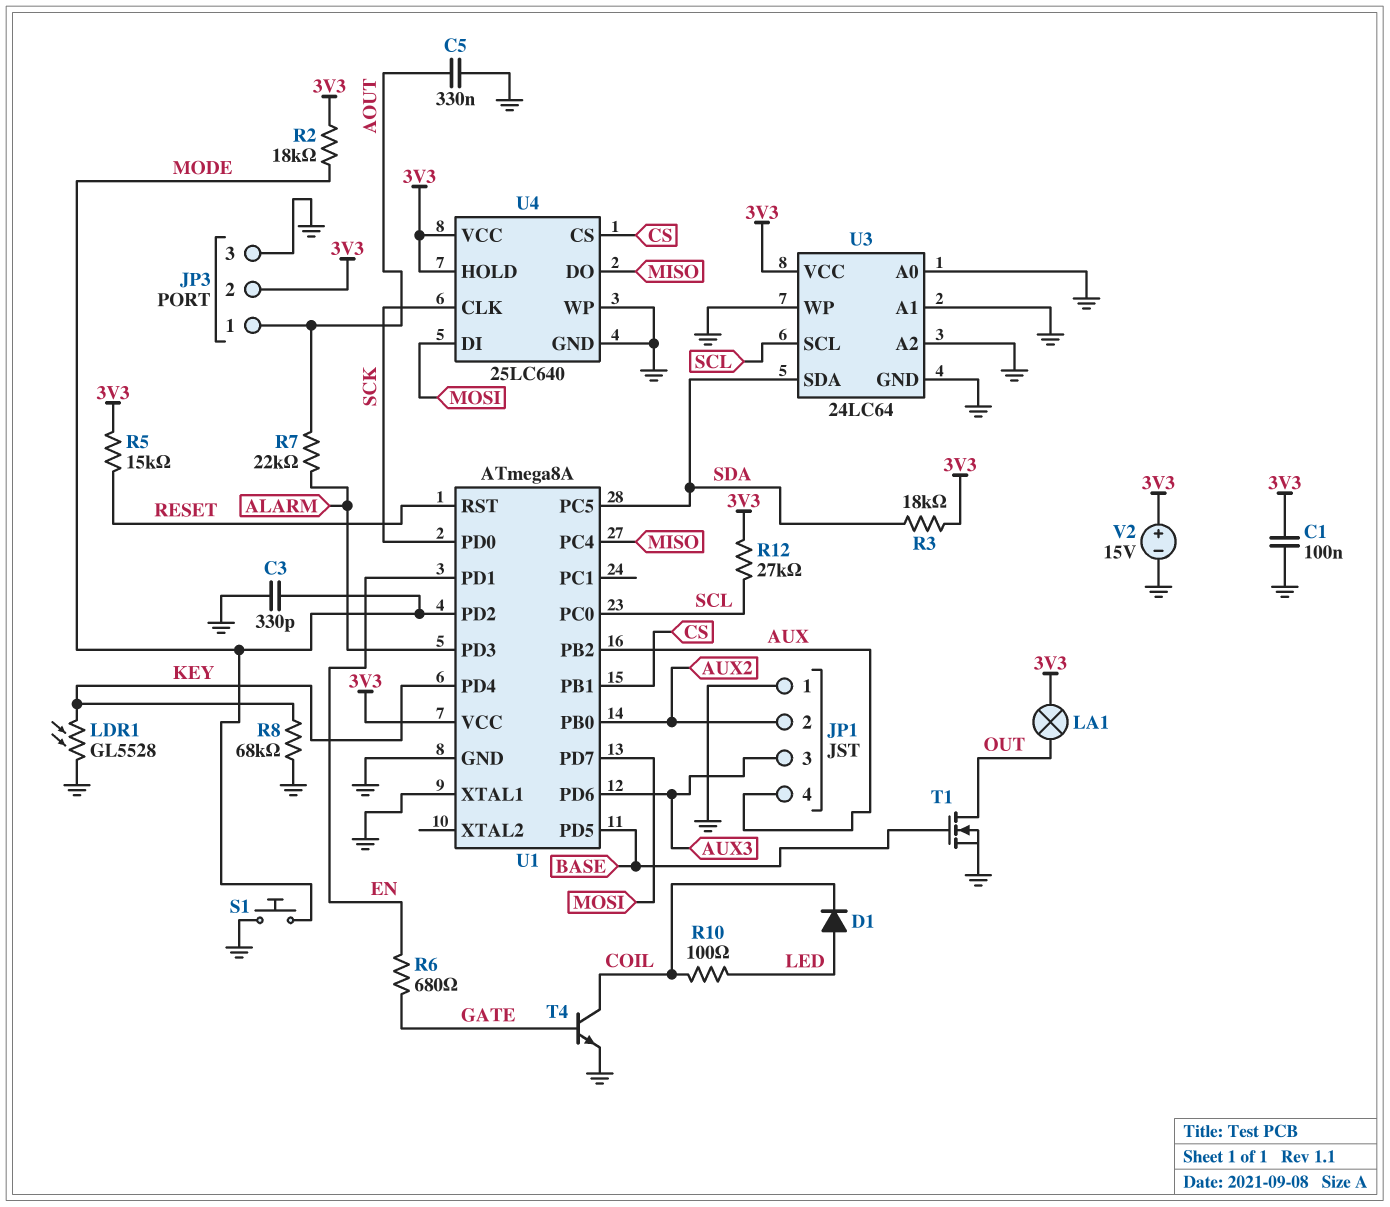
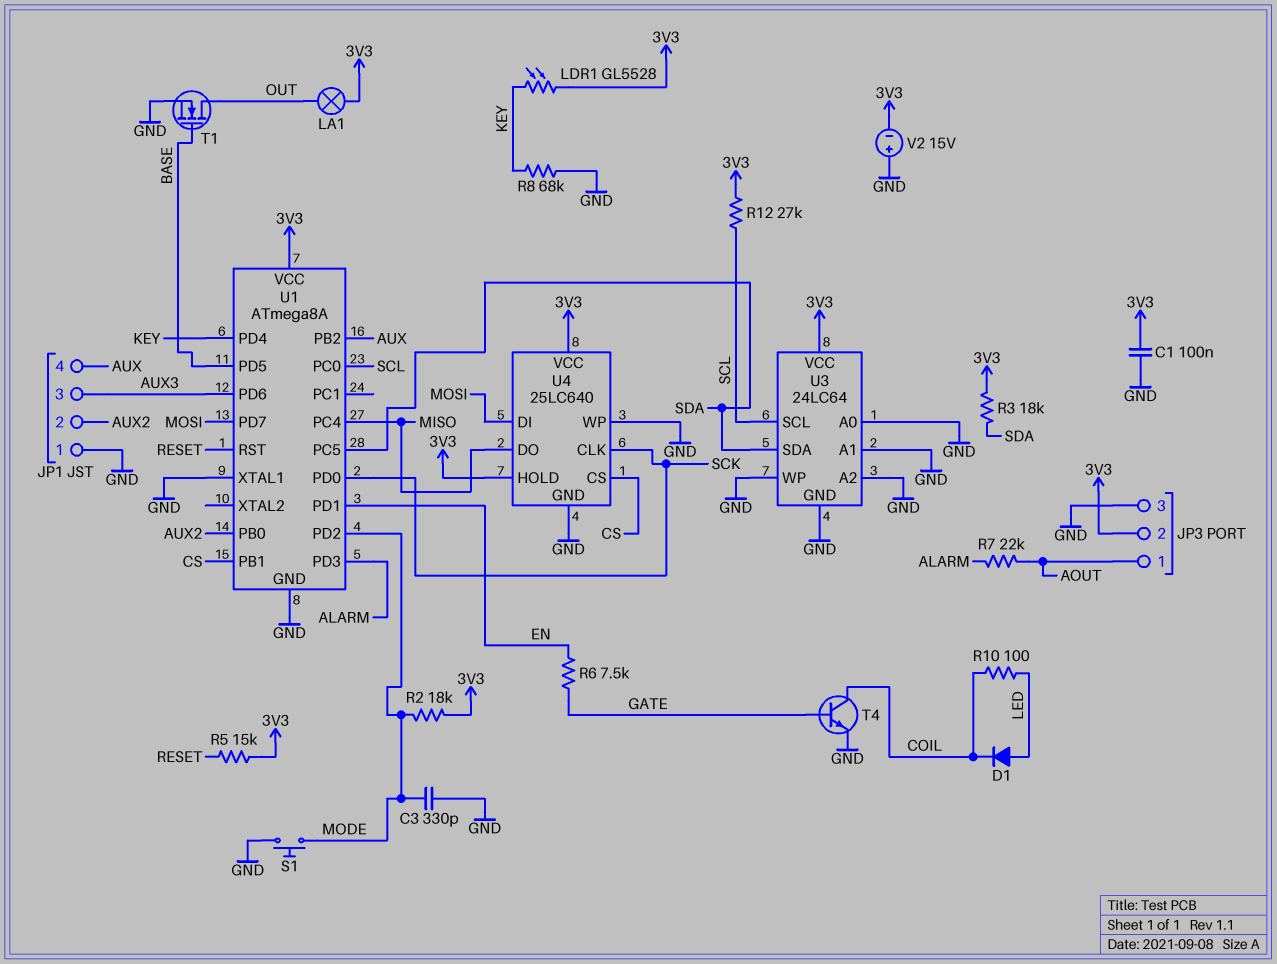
C5: 330nF (AOUT, GND) -> none
LDR1: GL5528 (GND, KEY) -> GL5528 (3V3, KEY)
R6: 680 (EN, GATE) -> 7.5k (EN, GATE)
V2: 15V (plus 3V3, minus GND) -> 15V (plus GND, minus 3V3)

